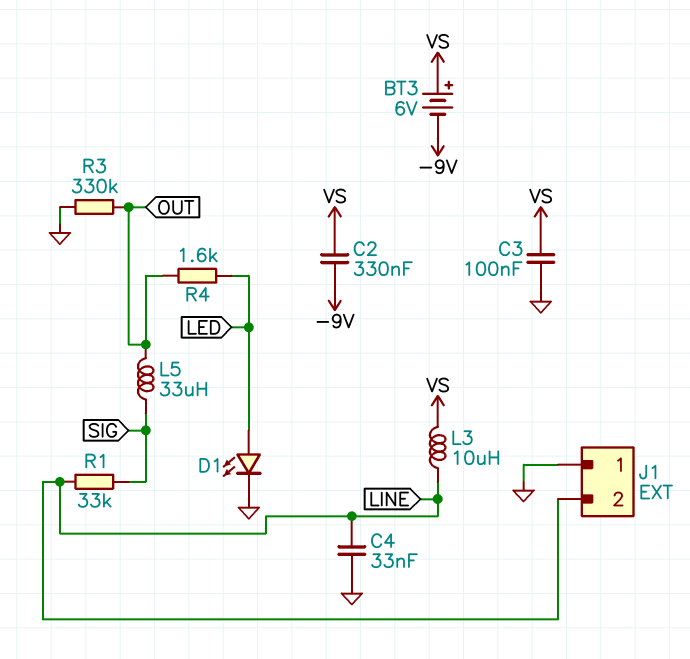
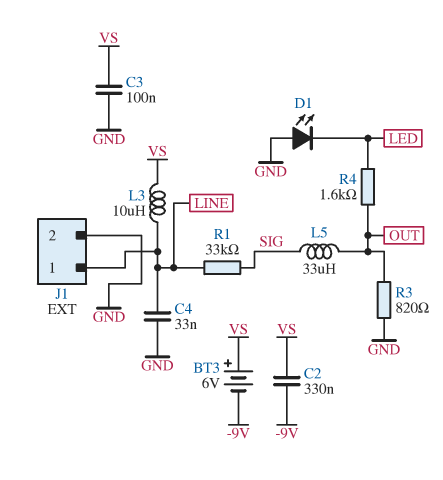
D1: LED (A LED, K GND) -> LED (A GND, K LED)
J1 pin 1: GND -> LINE
J1 pin 2: LINE -> GND
R3: 330k (GND, OUT) -> 820 (GND, OUT)

